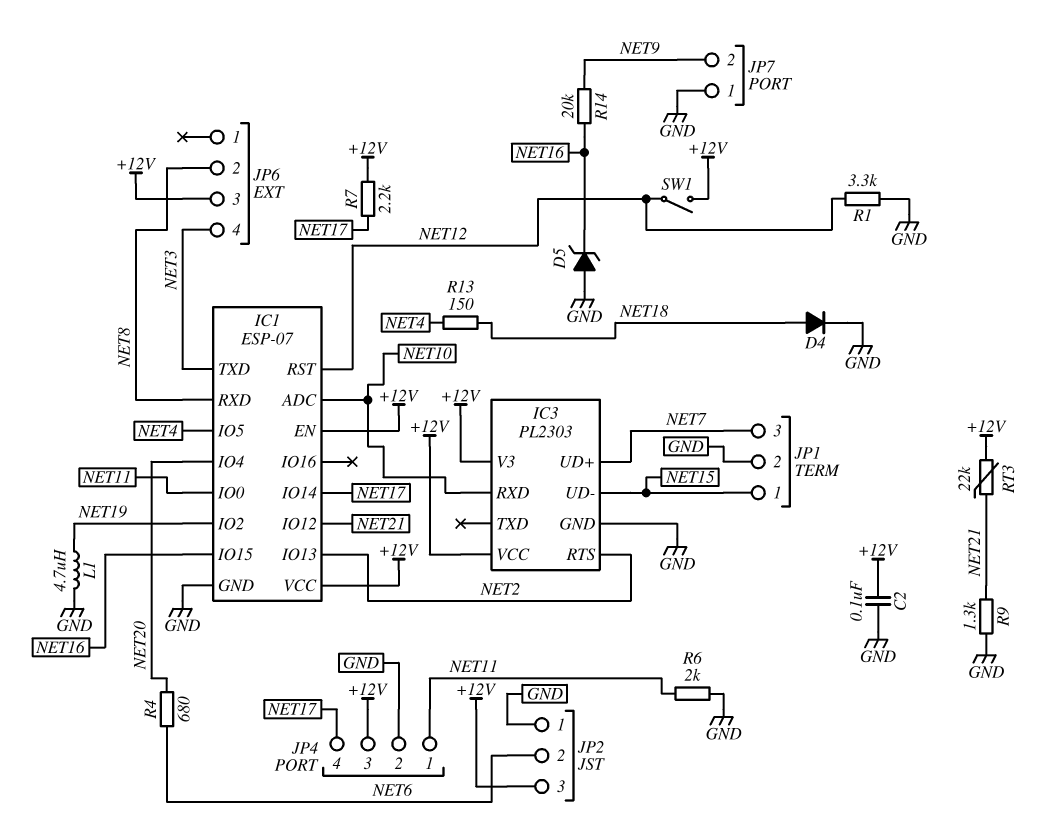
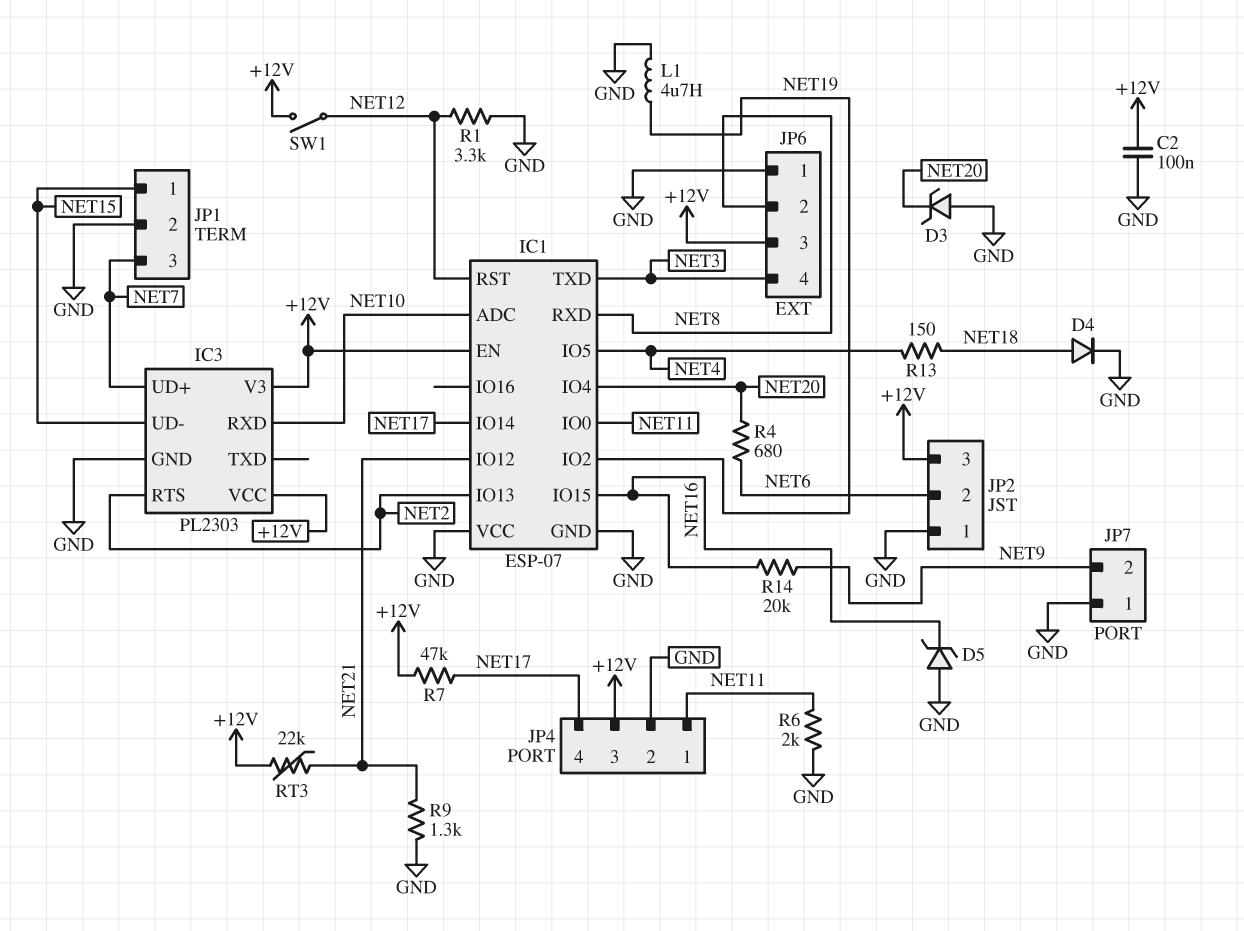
D3: none -> zener (A GND, K NET20)
IC1 pin VCC: +12V -> GND
JP6 pin 1: none -> GND
R7: 2.2k (+12V, NET17) -> 47k (+12V, NET17)

